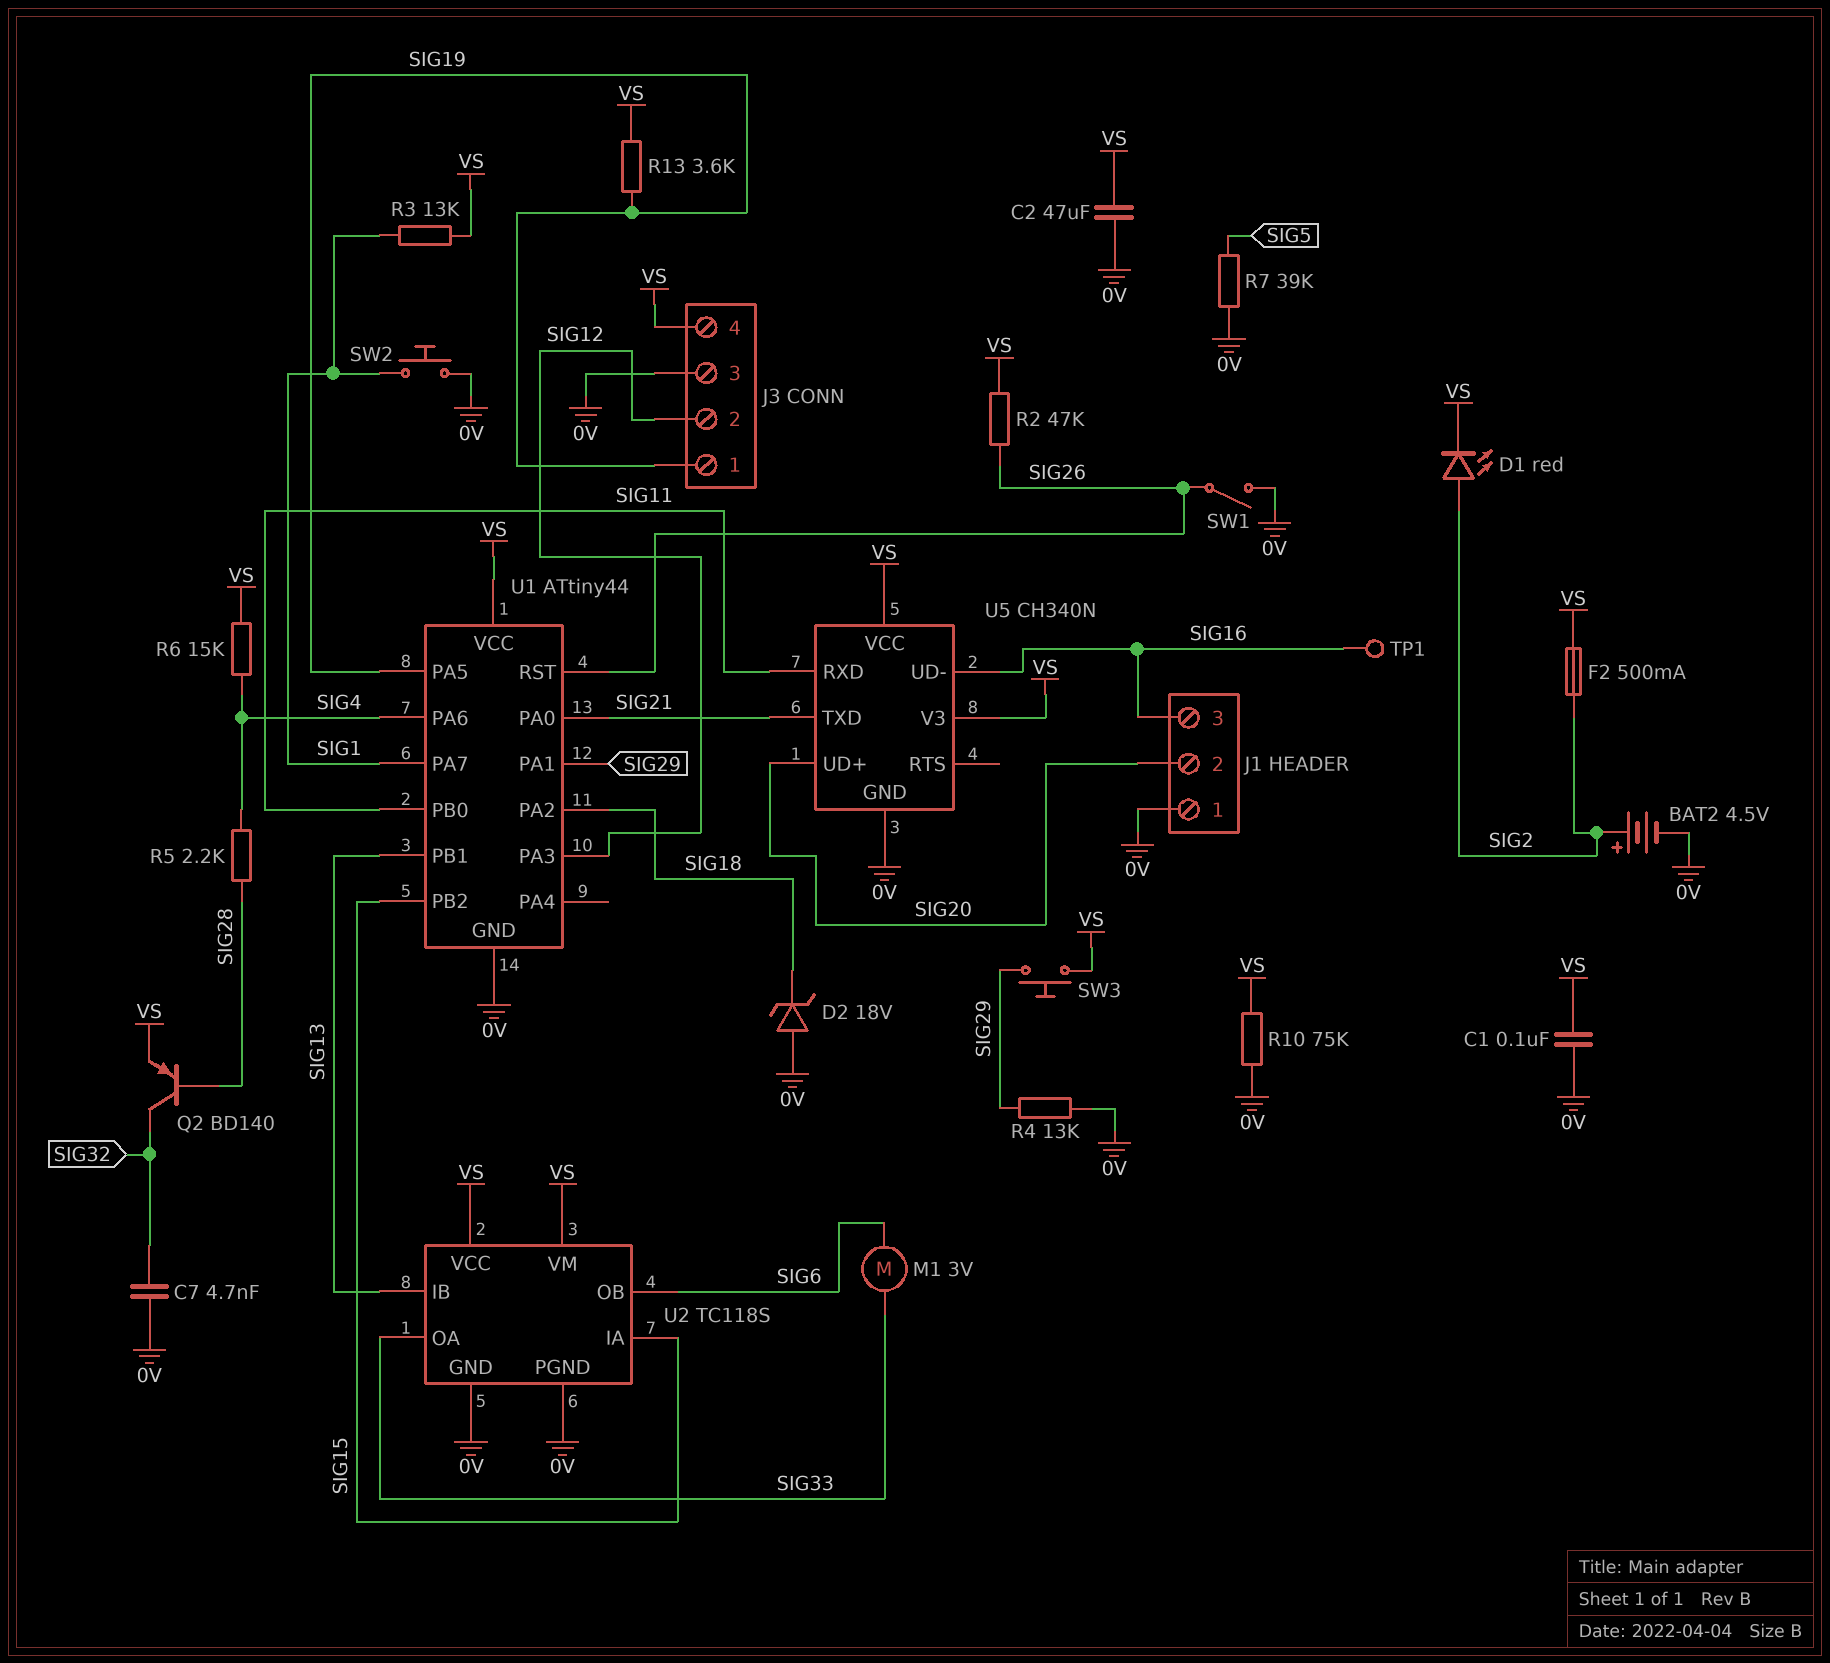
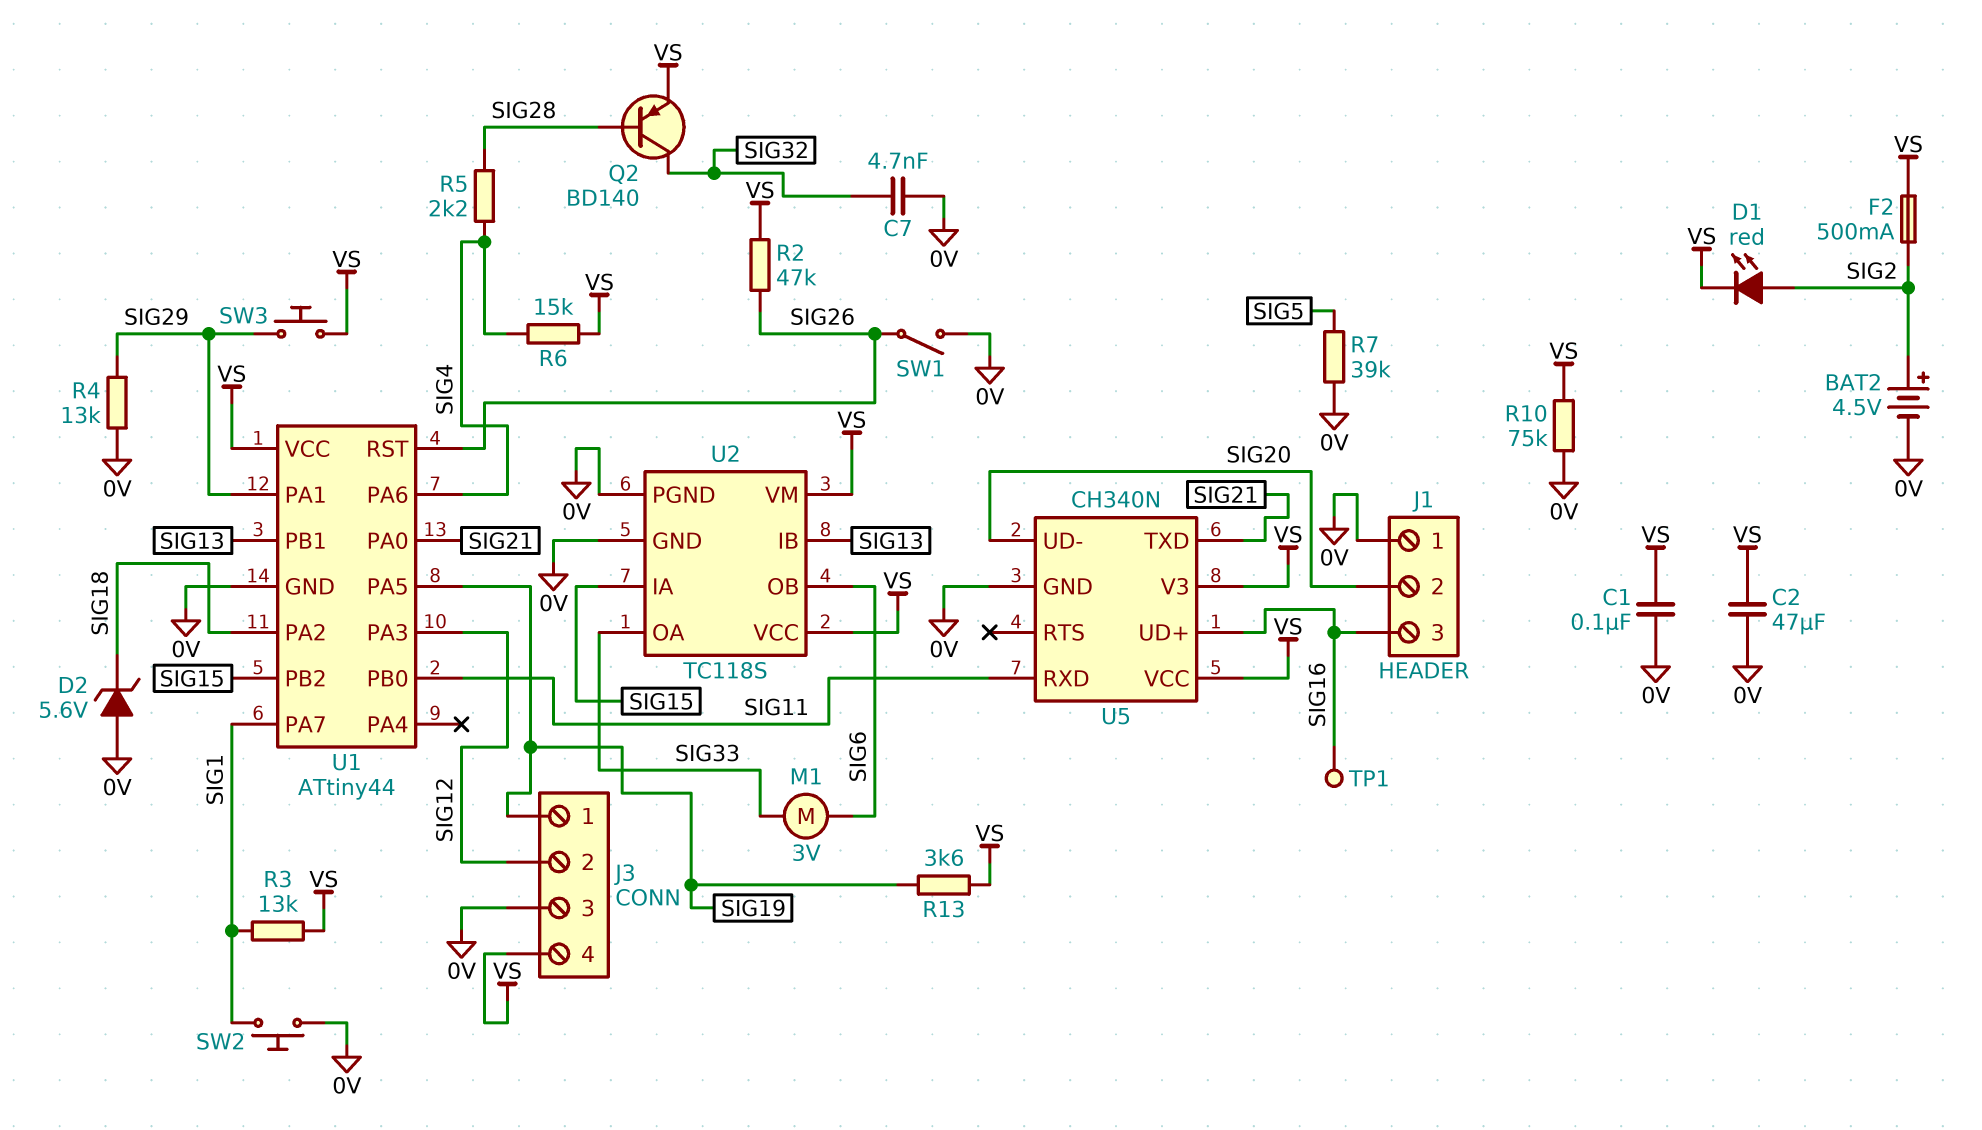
D2: zener 18V (A 0V, K SIG18) -> zener 5.6V (A 0V, K SIG18)
U5 pin UD+: SIG20 -> SIG16
U5 pin UD-: SIG16 -> SIG20

